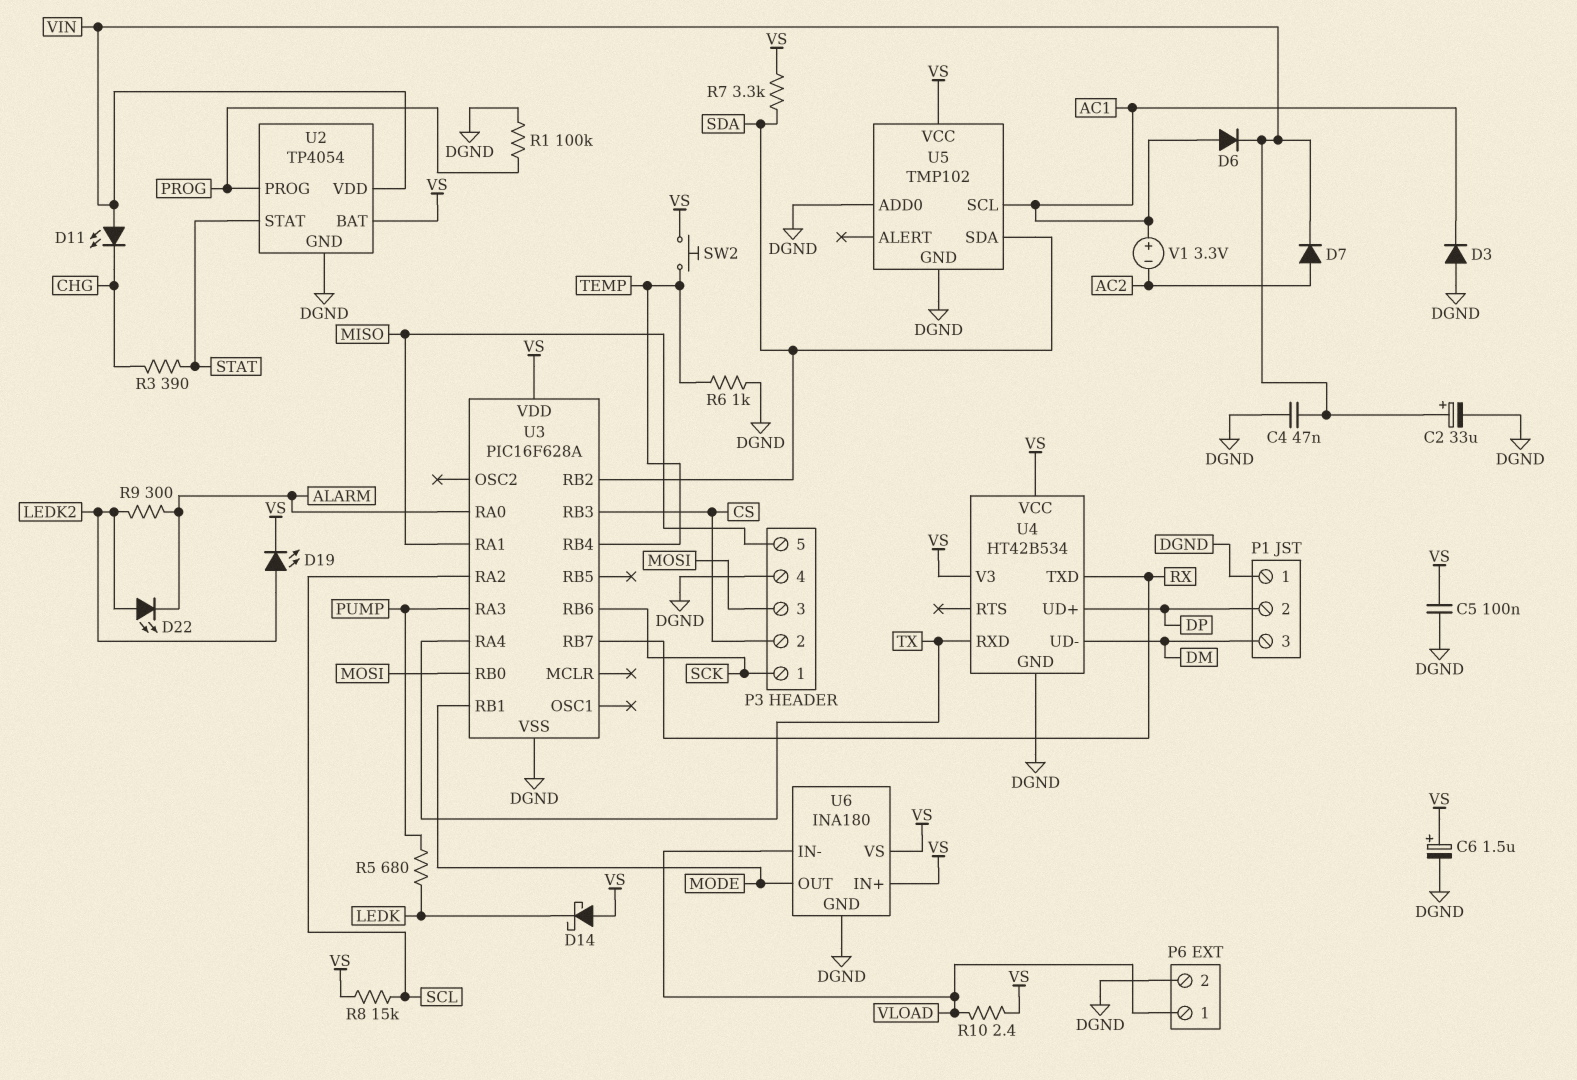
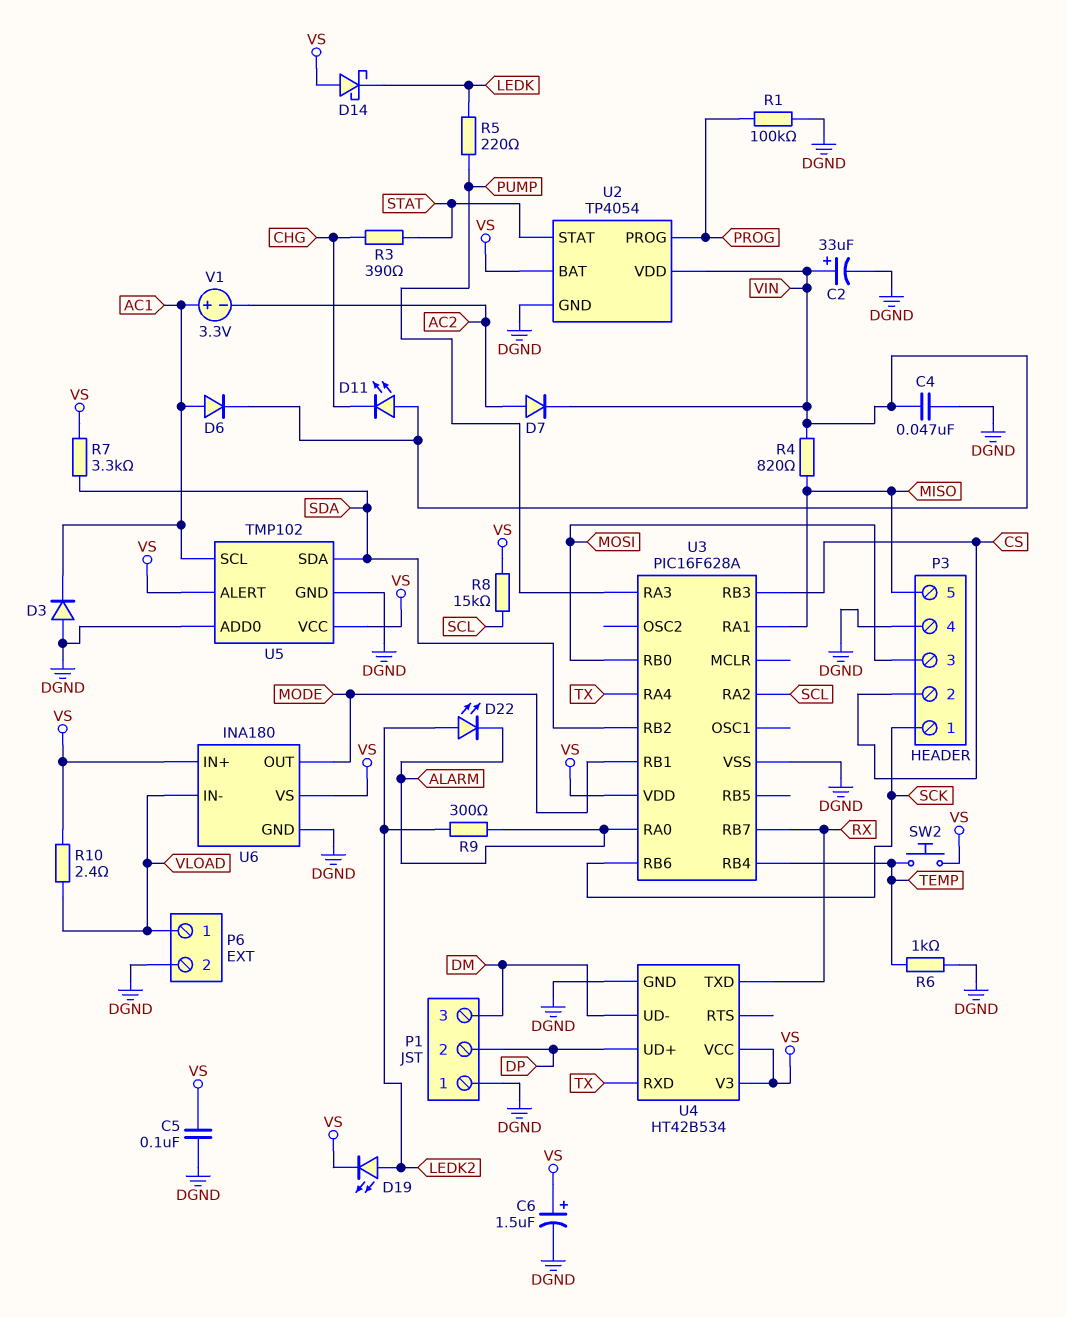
R4: none -> 820 (MISO, VIN)
R5: 680 (LEDK, PUMP) -> 220 (LEDK, PUMP)
U5 pin ALERT: none -> VS

